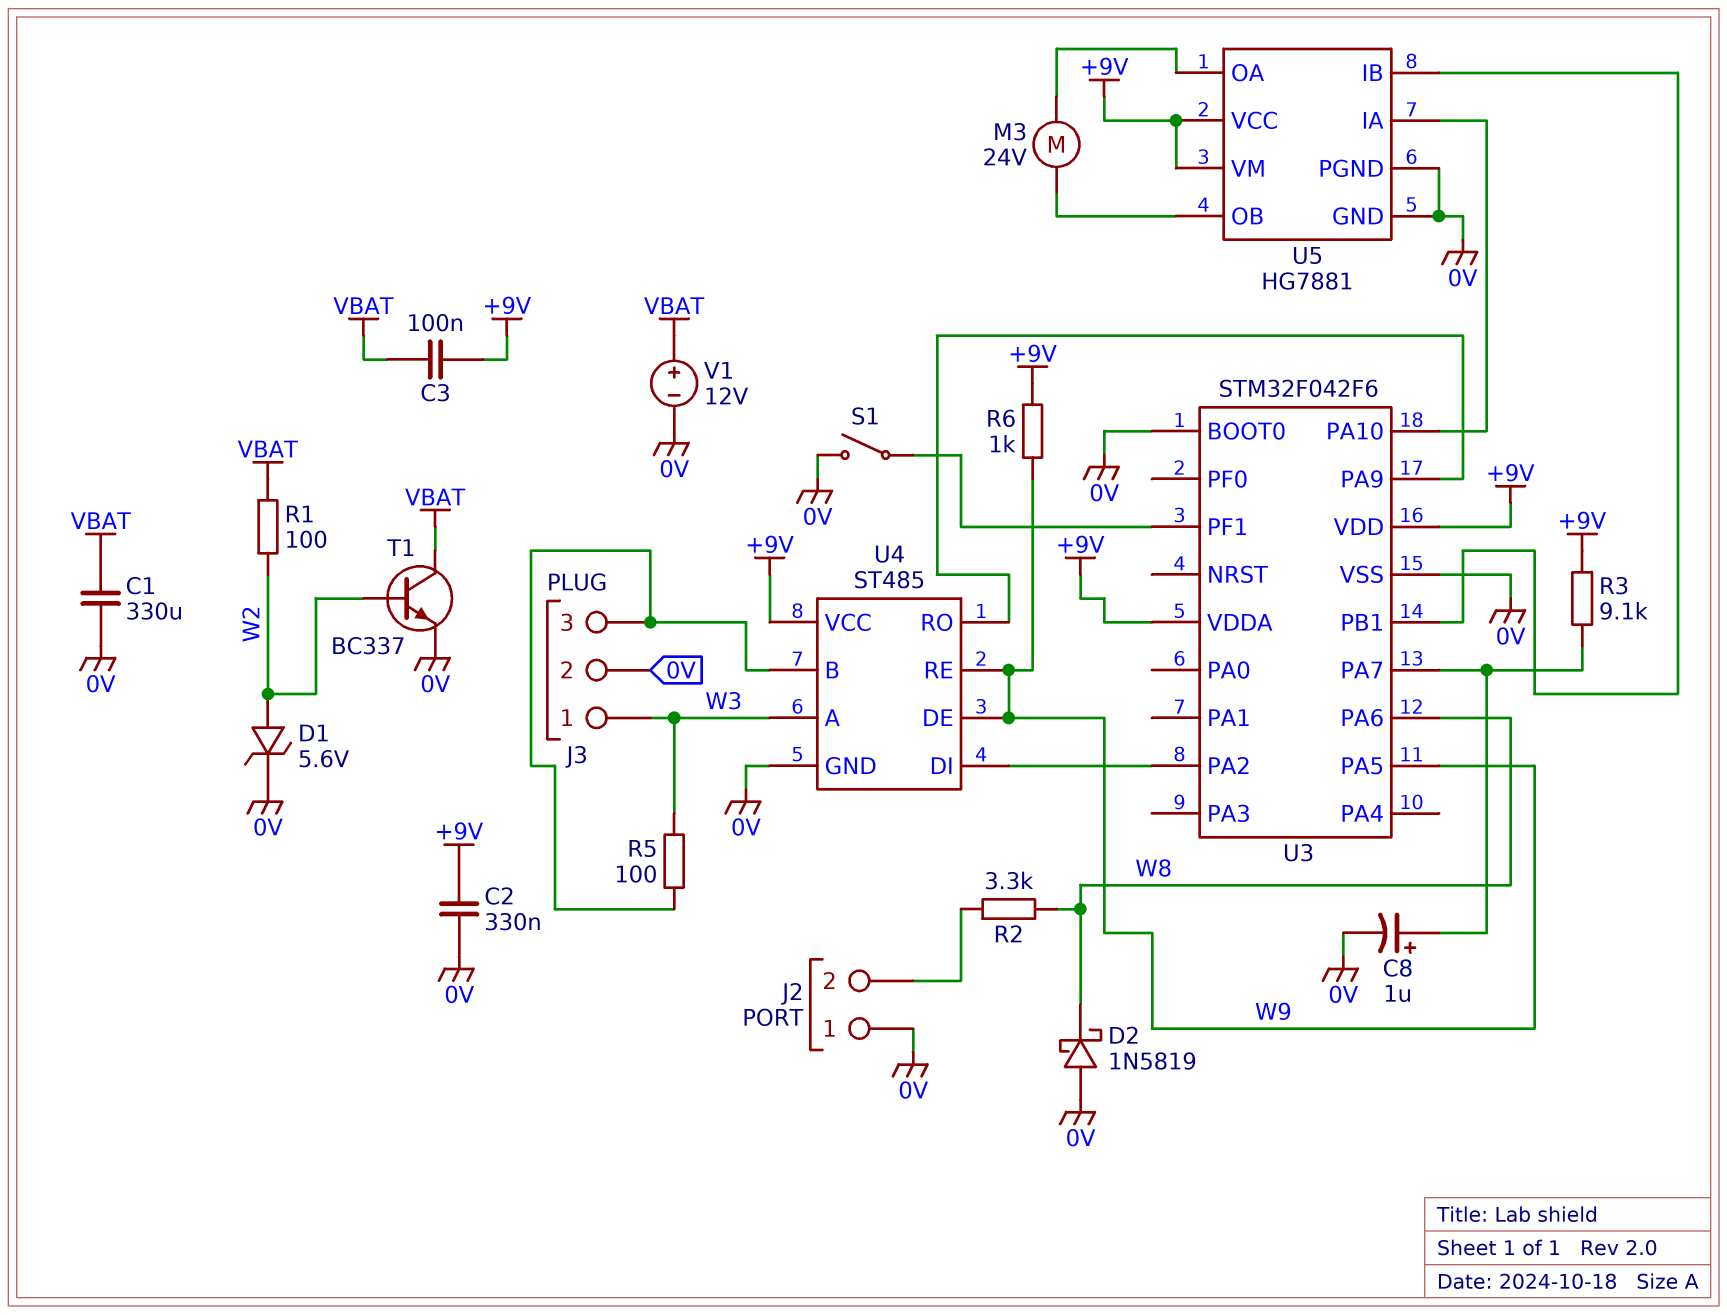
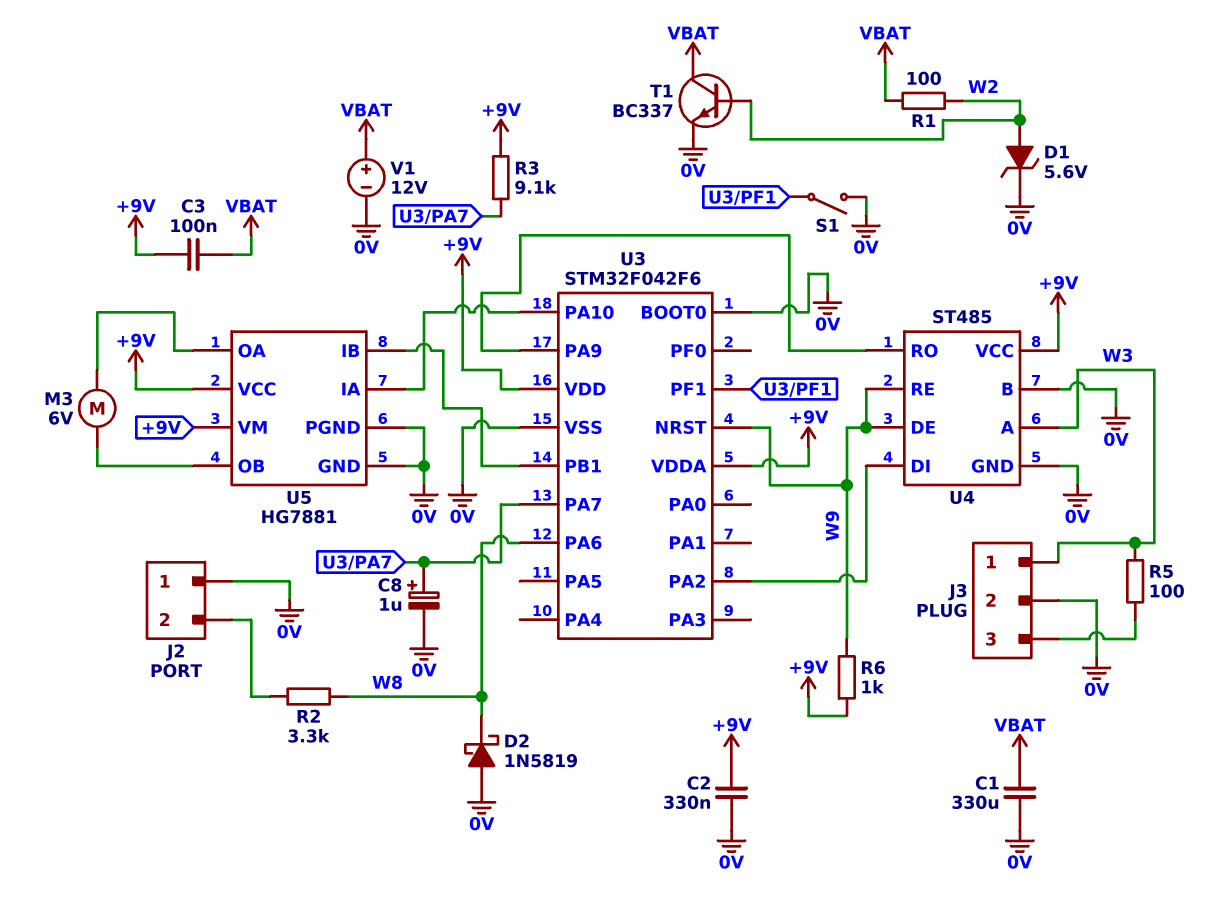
M3: motor 24V (U5/OA, U5/OB) -> motor 6V (U5/OA, U5/OB)
U3 pin NRST: none -> W9
U3 pin PA5: W9 -> none
U4 pin B: J3/3 -> 0V

